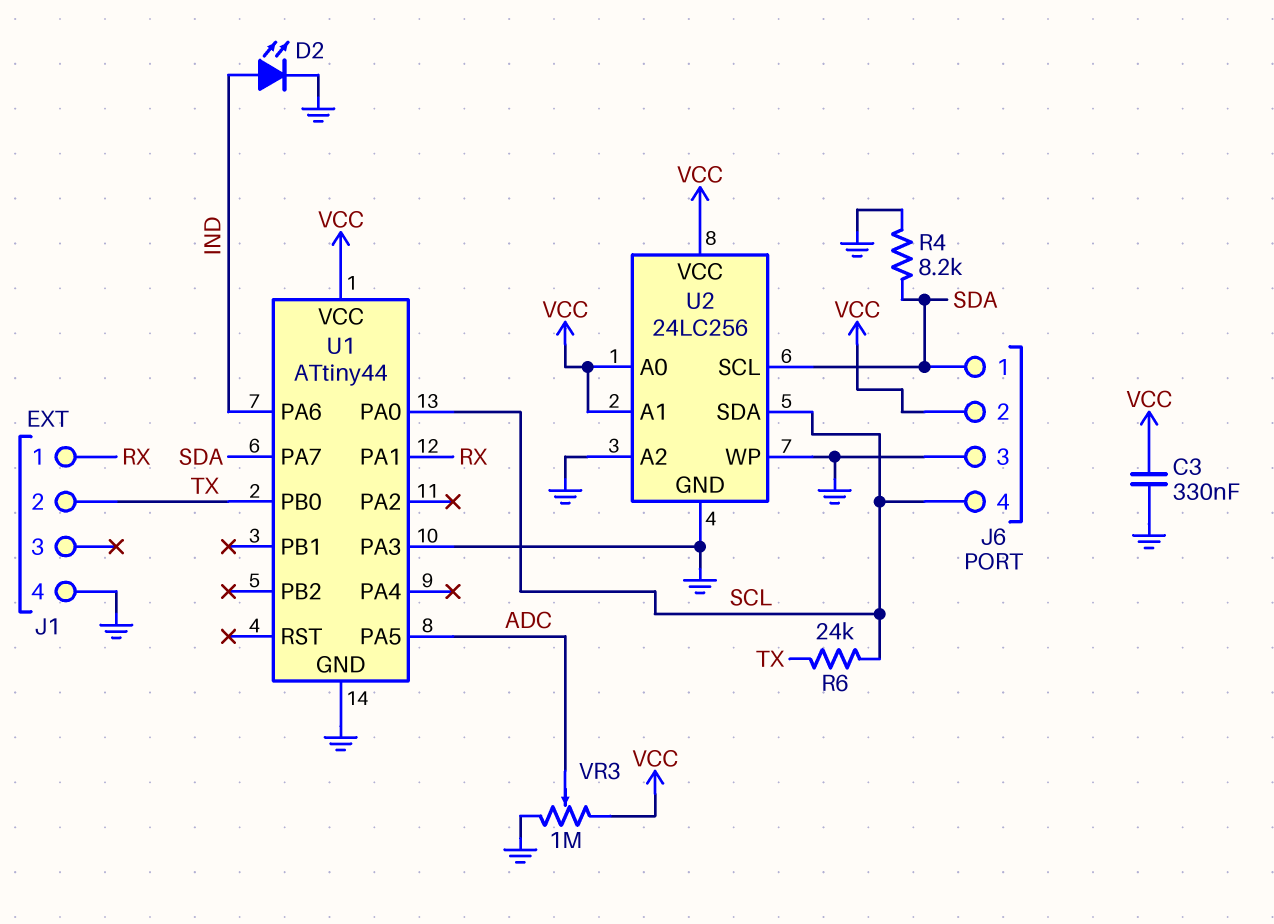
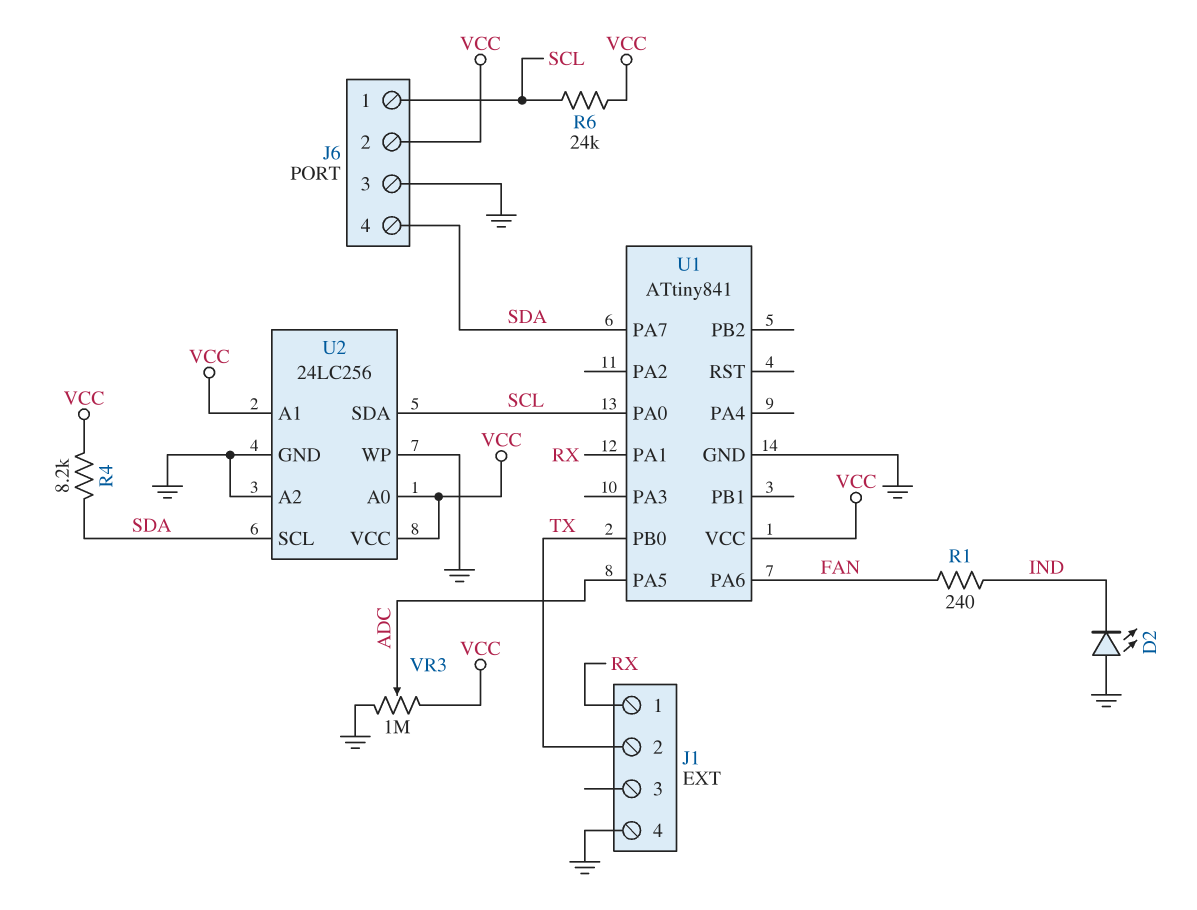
C3: 330nF (GND, VCC) -> none
D2: LED (A IND, K GND) -> LED (A GND, K IND)
J6 pin 1: SDA -> SCL
J6 pin 4: SCL -> SDA
R1: none -> 240 (FAN, IND)
R4: 8.2k (GND, SDA) -> 8.2k (SDA, VCC)
R6: 24k (SCL, TX) -> 24k (SCL, VCC)
U1: ATtiny44 -> ATtiny841
U1 pin PA3: GND -> none
U1 pin PA6: IND -> FAN

